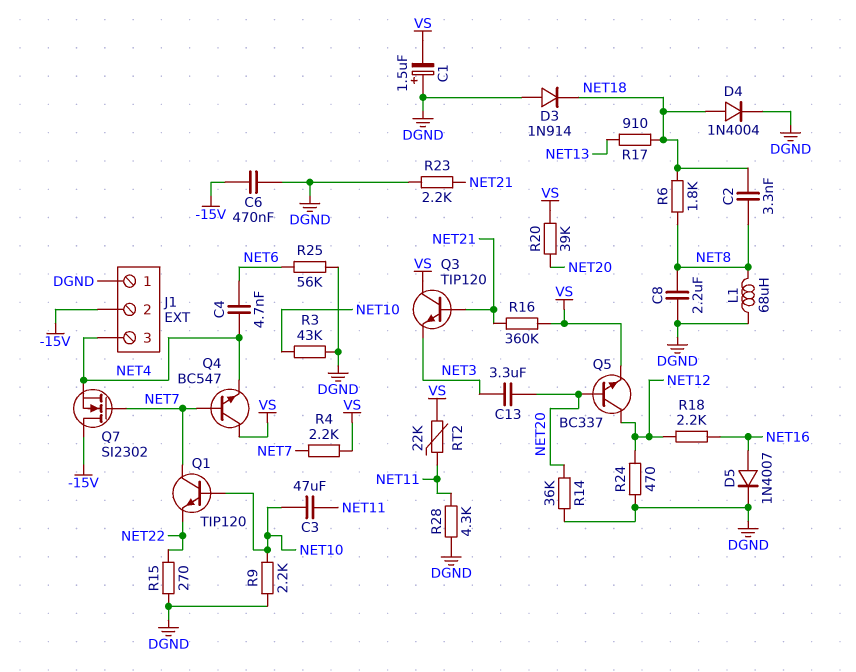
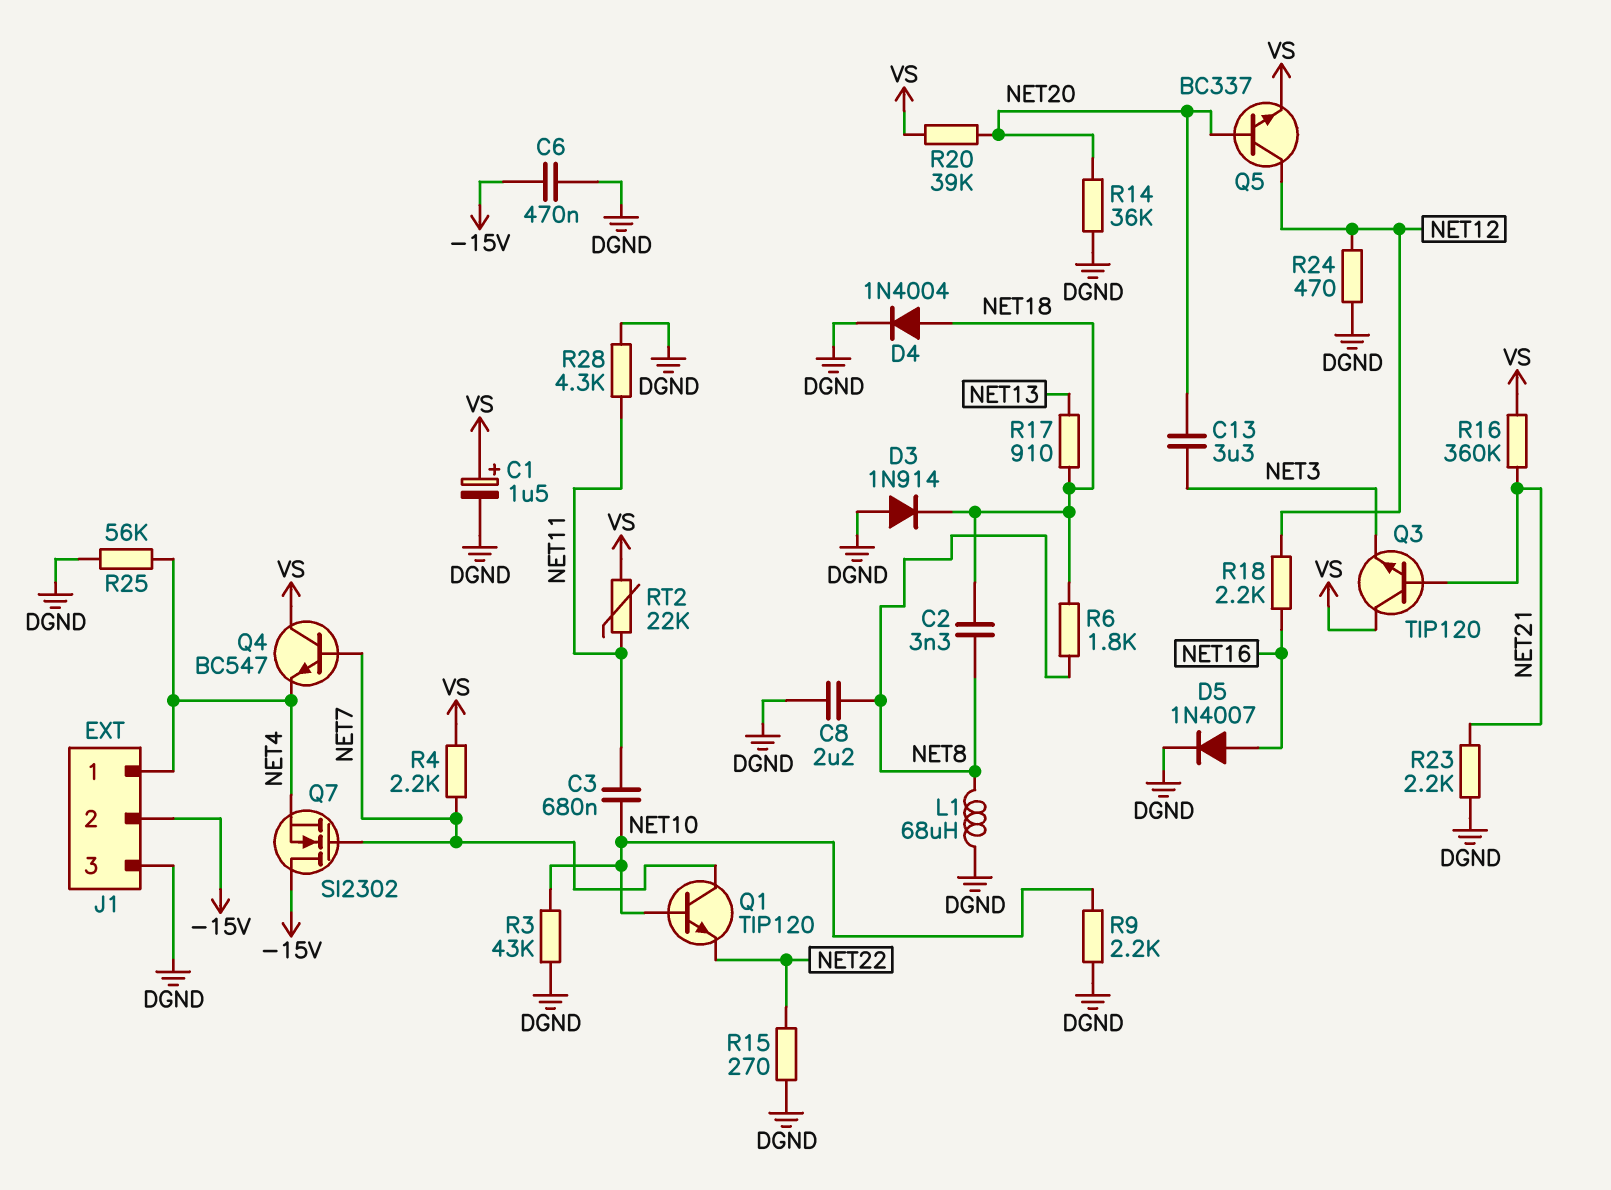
C1: 1.5uF (plus DGND, minus VS) -> 1.5uF (plus VS, minus DGND)
C3: 47uF (NET10, NET11) -> 680nF (NET10, NET11)
C4: 4.7nF (NET4, NET6) -> none
J1 pin 1: DGND -> NET4
J1 pin 3: NET4 -> DGND
R25: 56k (DGND, NET6) -> 56k (DGND, NET4)

